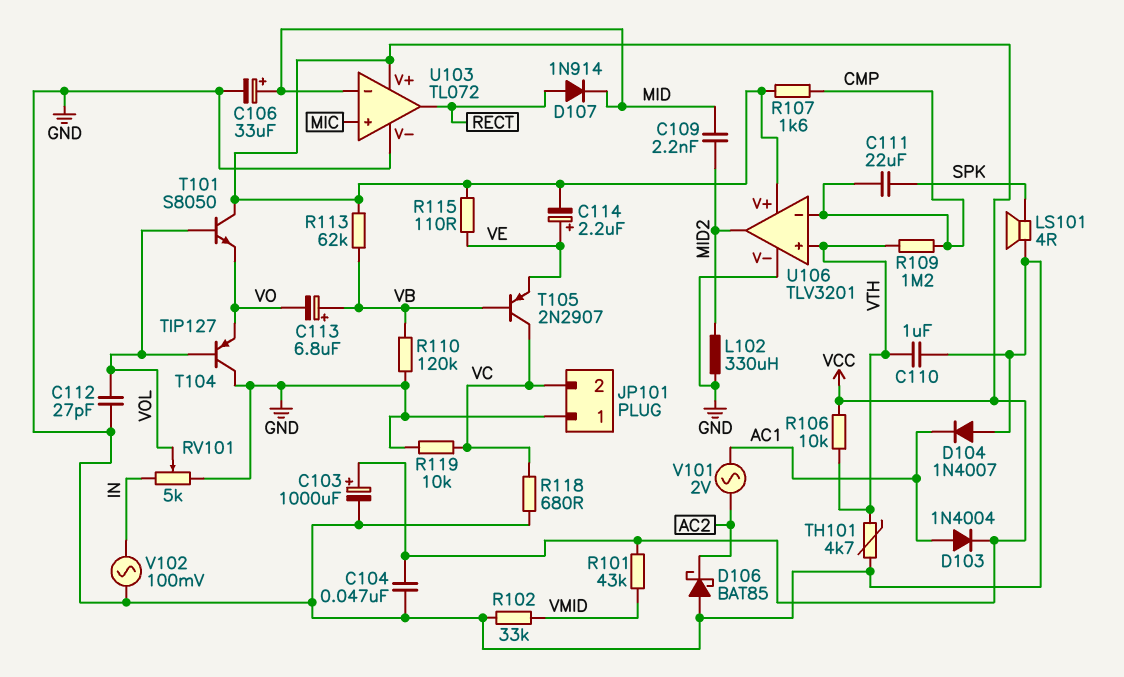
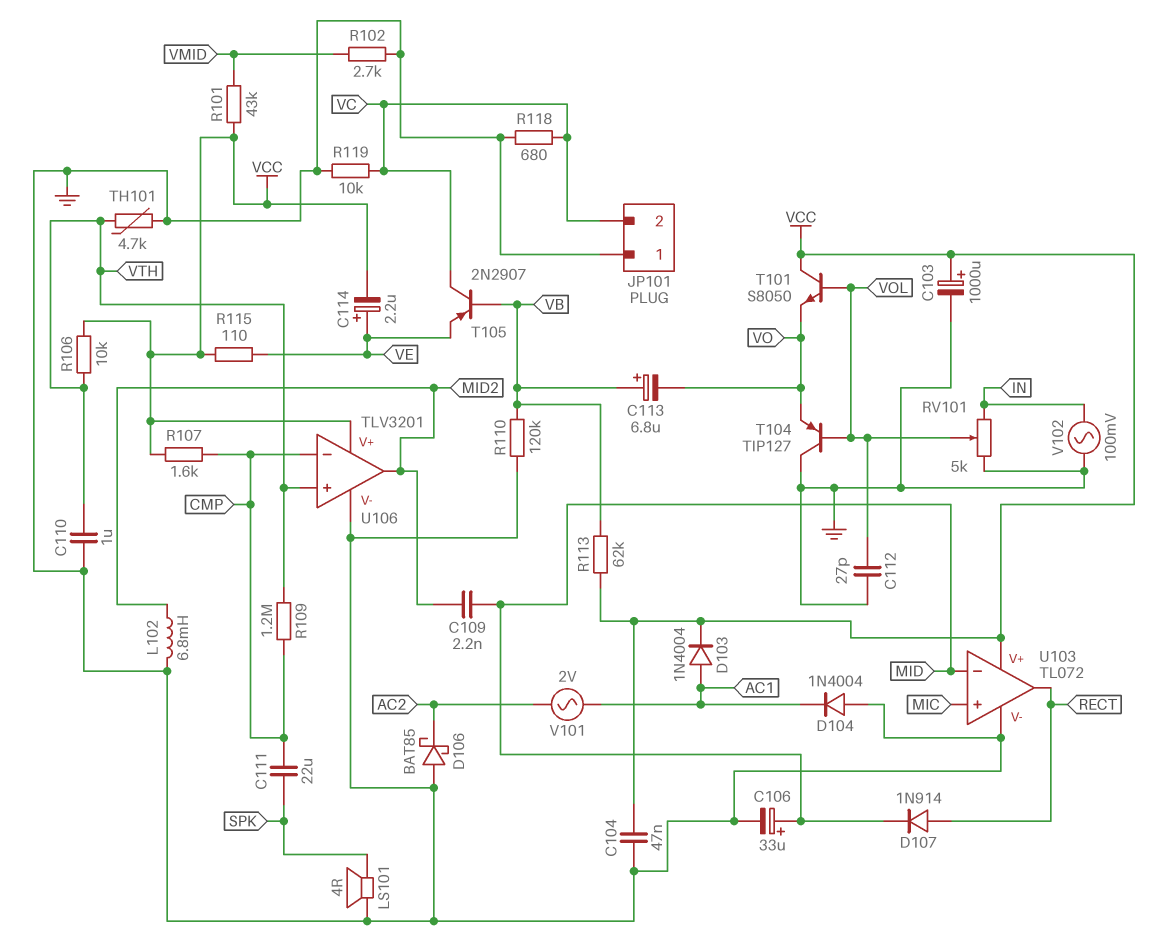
D104: diode 1N4007 (A GND, K AC1) -> diode 1N4004 (A GND, K AC1)
L102: 330uH (GND, MID2) -> 6.8mH (GND, MID2)
R102: 33k (GND, VMID) -> 2.7k (GND, VMID)

